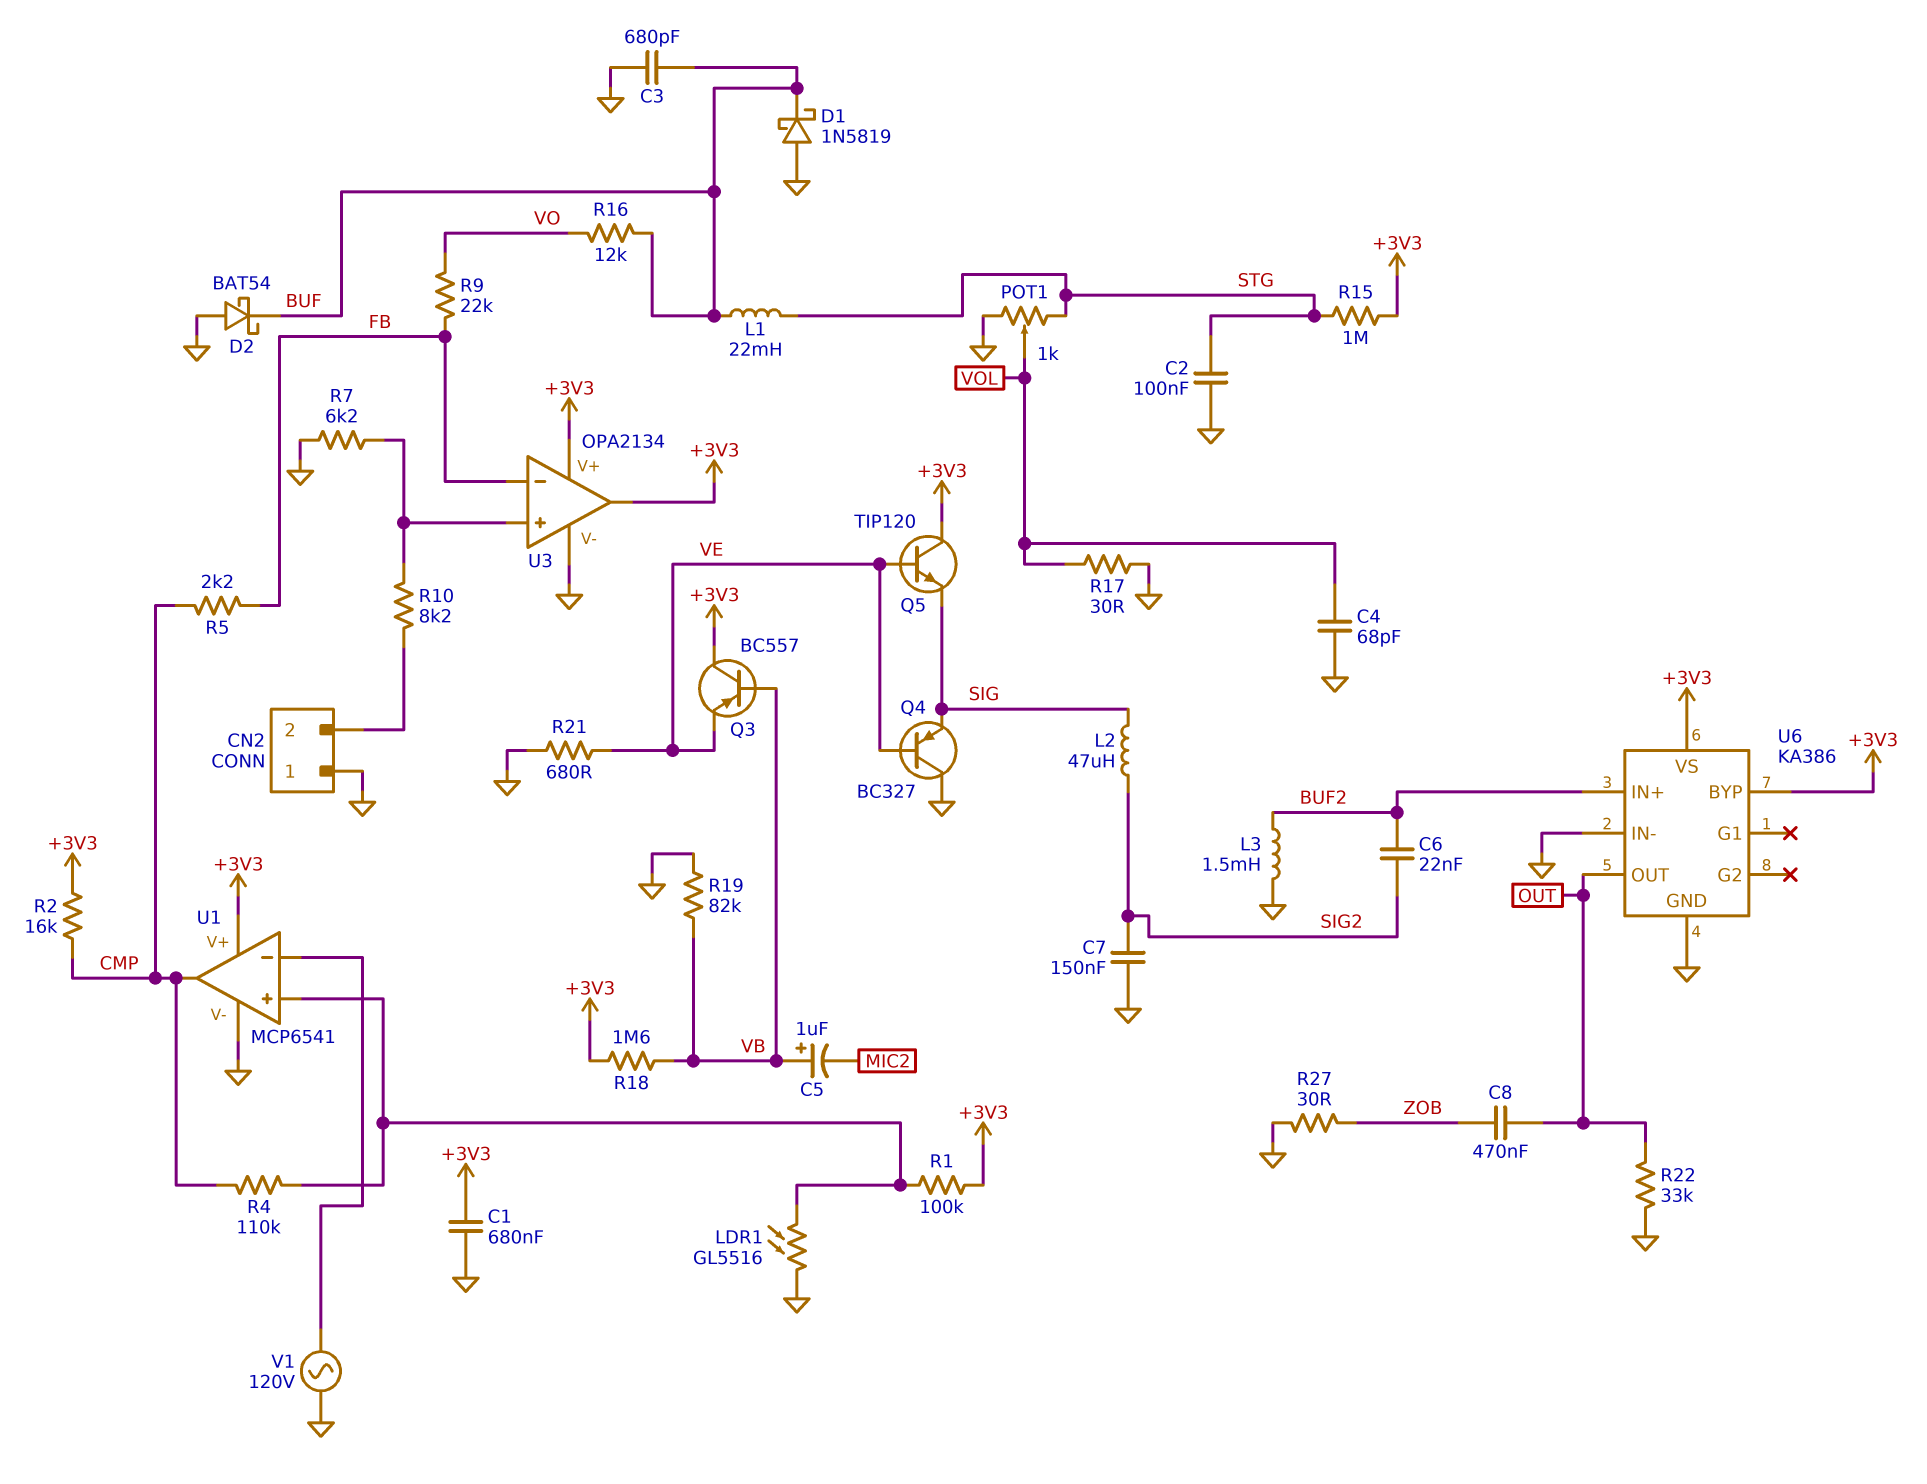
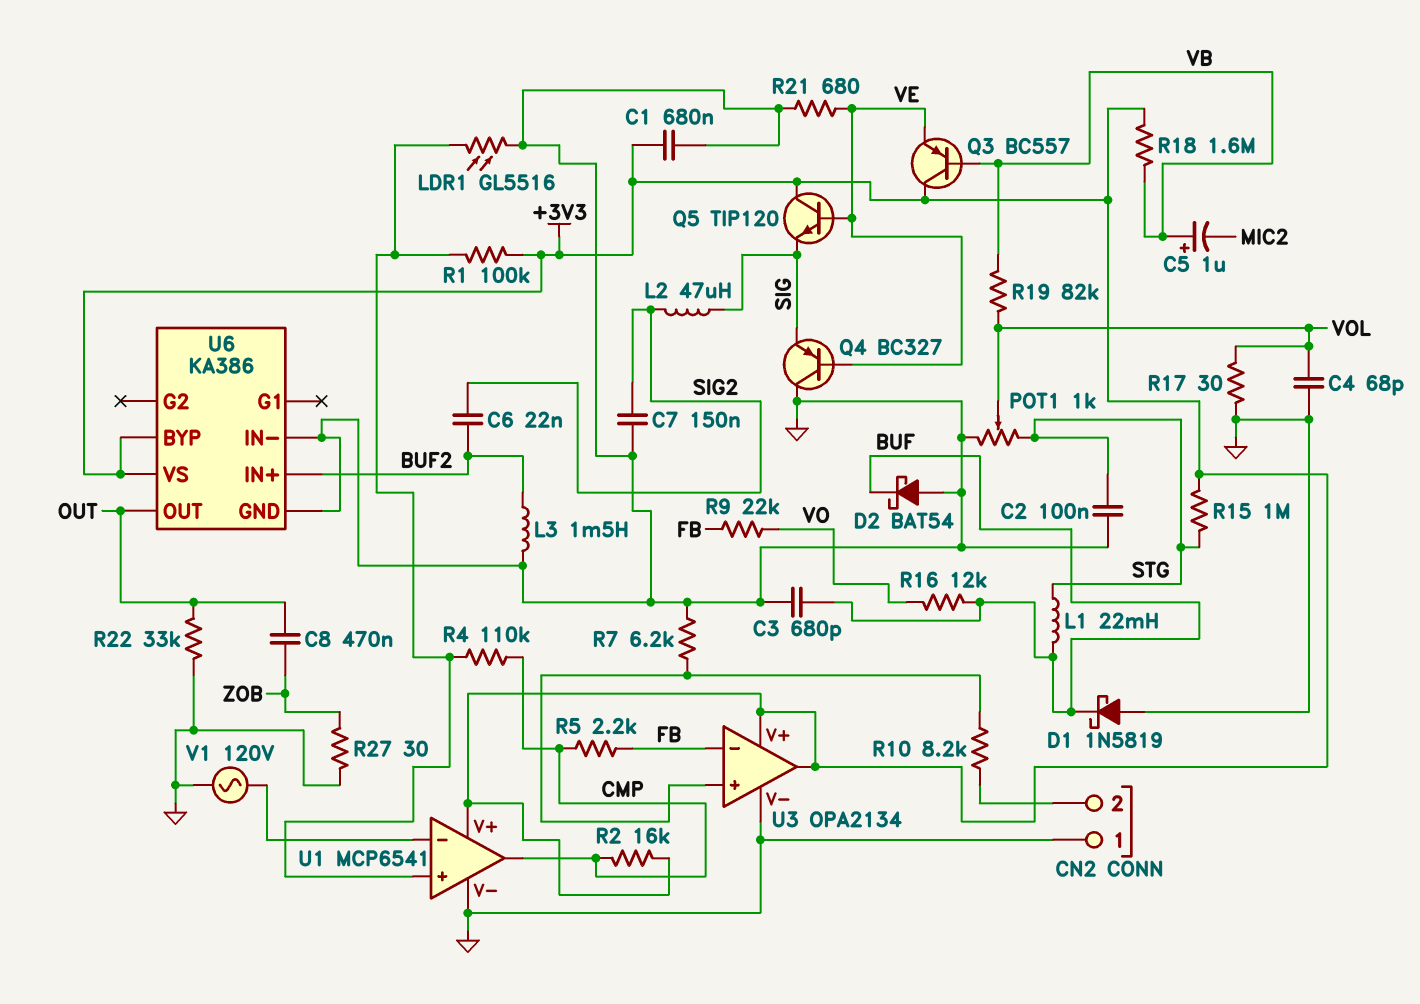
R19: 82k (GND, VB) -> 82k (VB, VOL)

